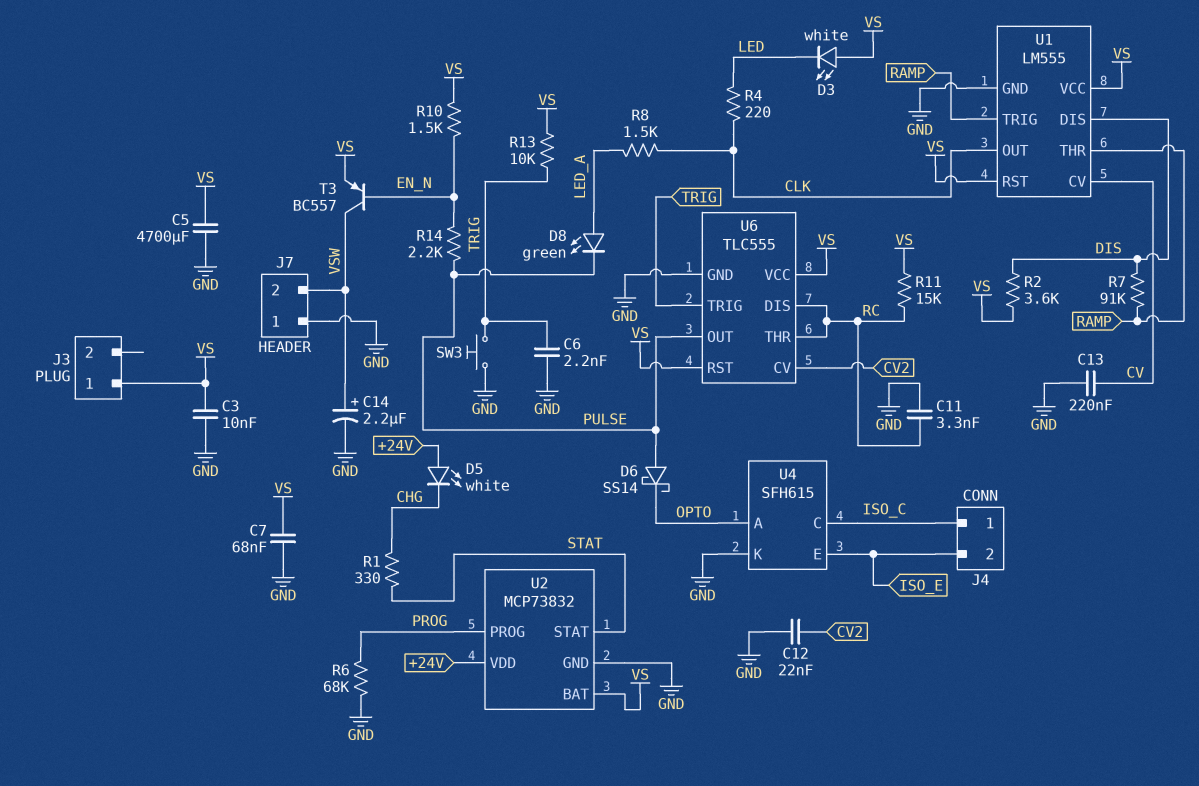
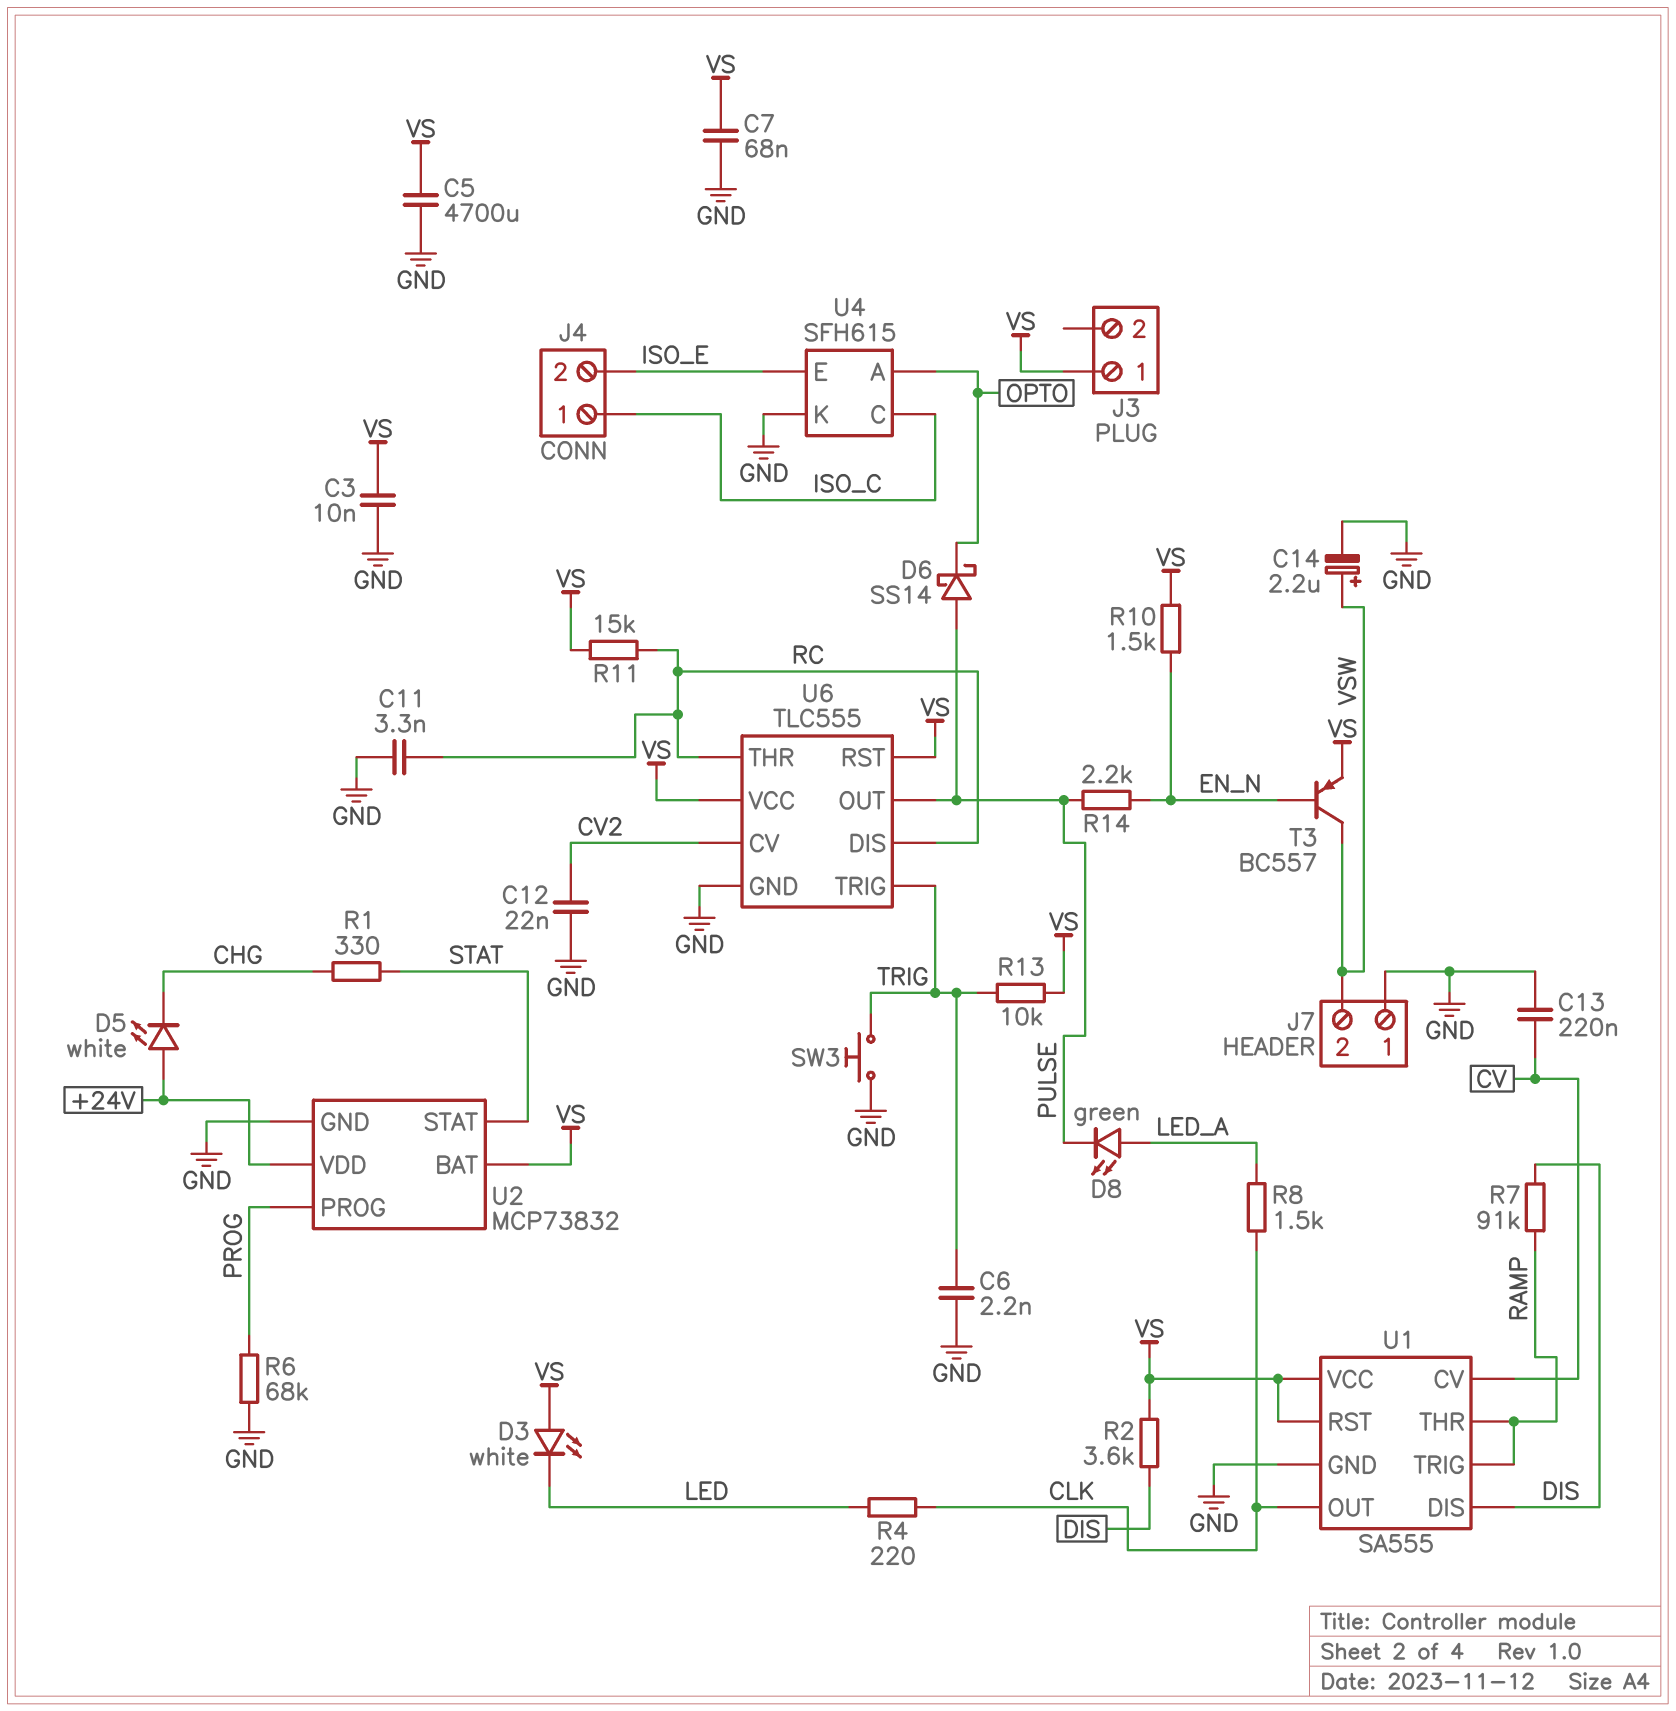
U1: LM555 -> SA555

